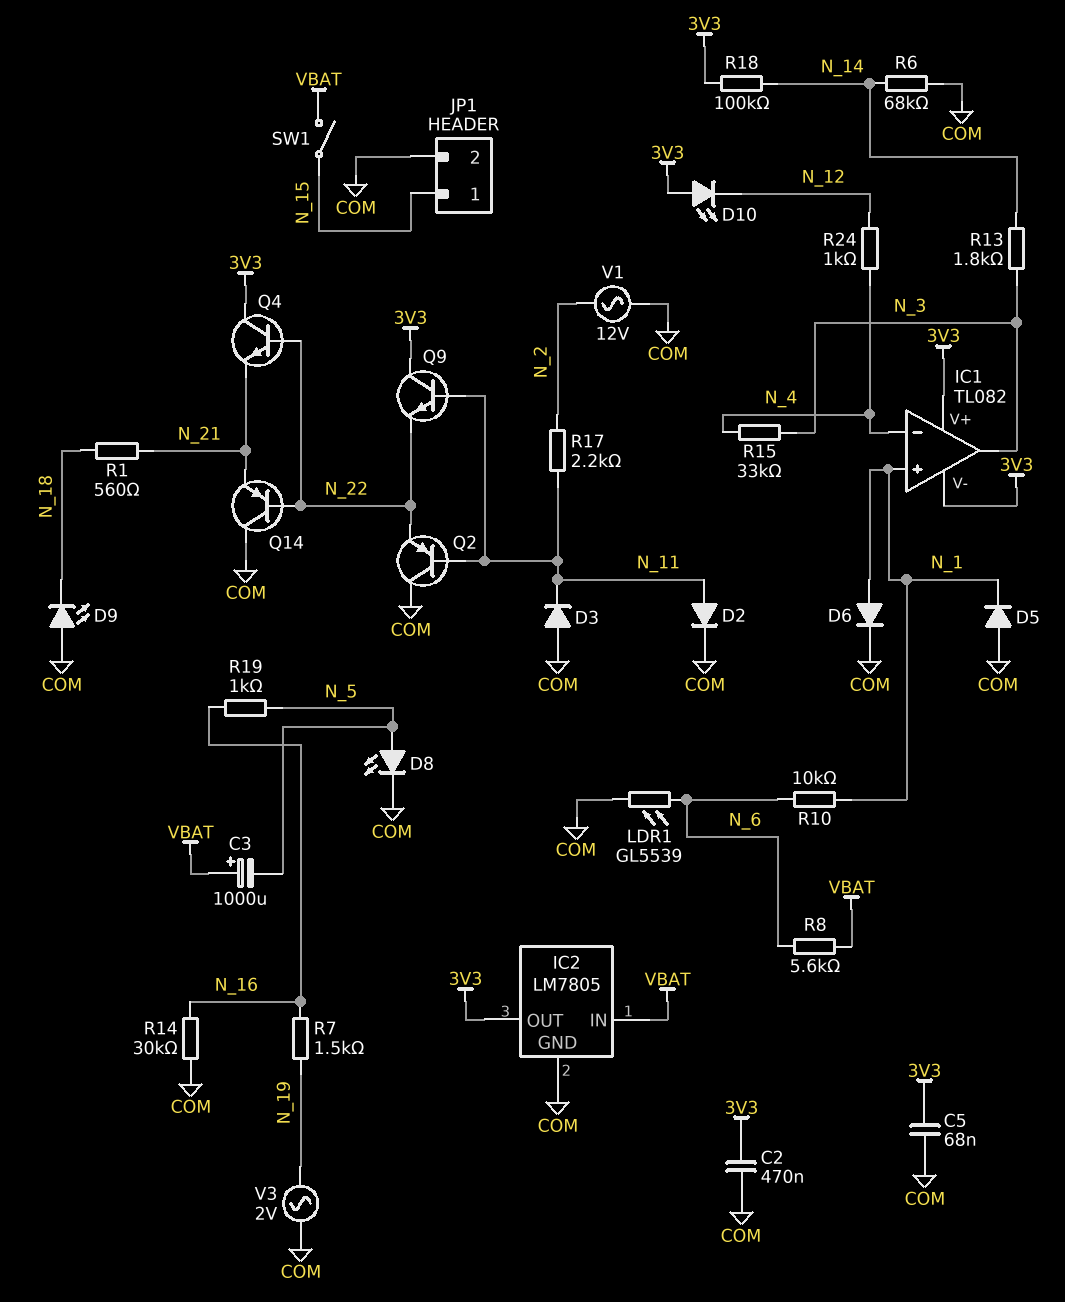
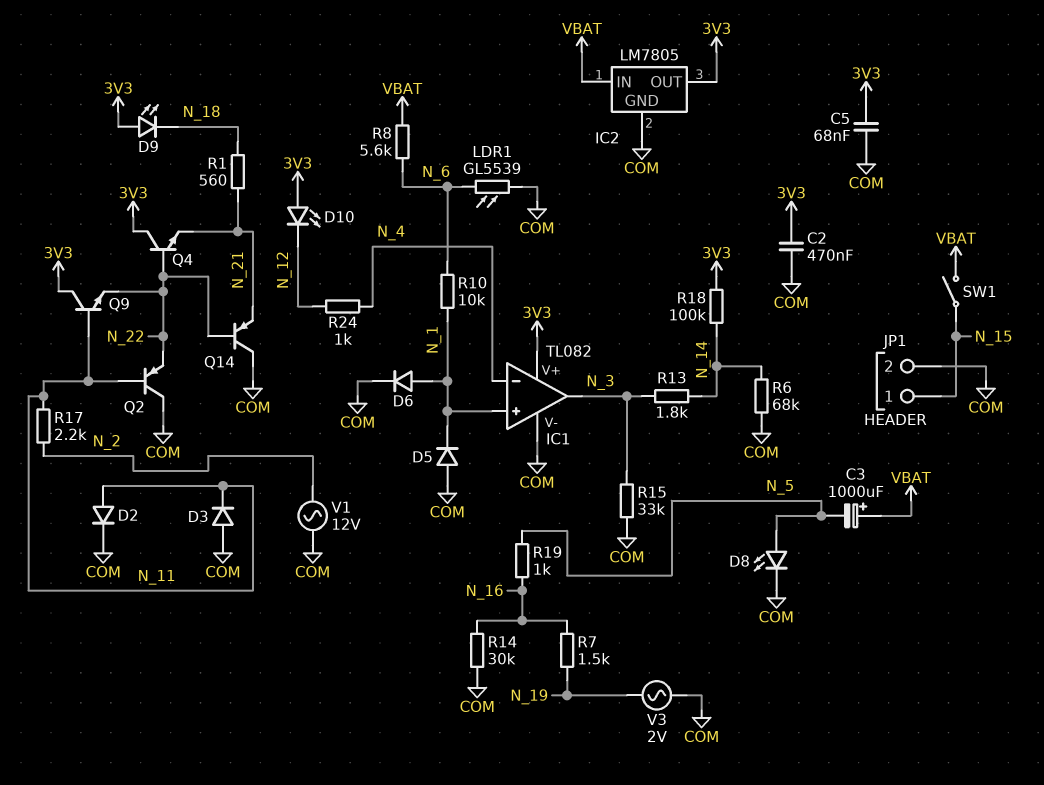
D9: LED (A COM, K N_18) -> LED (A 3V3, K N_18)
IC1 pin V-: 3V3 -> COM
R15: 33k (N_3, N_4) -> 33k (COM, N_3)

